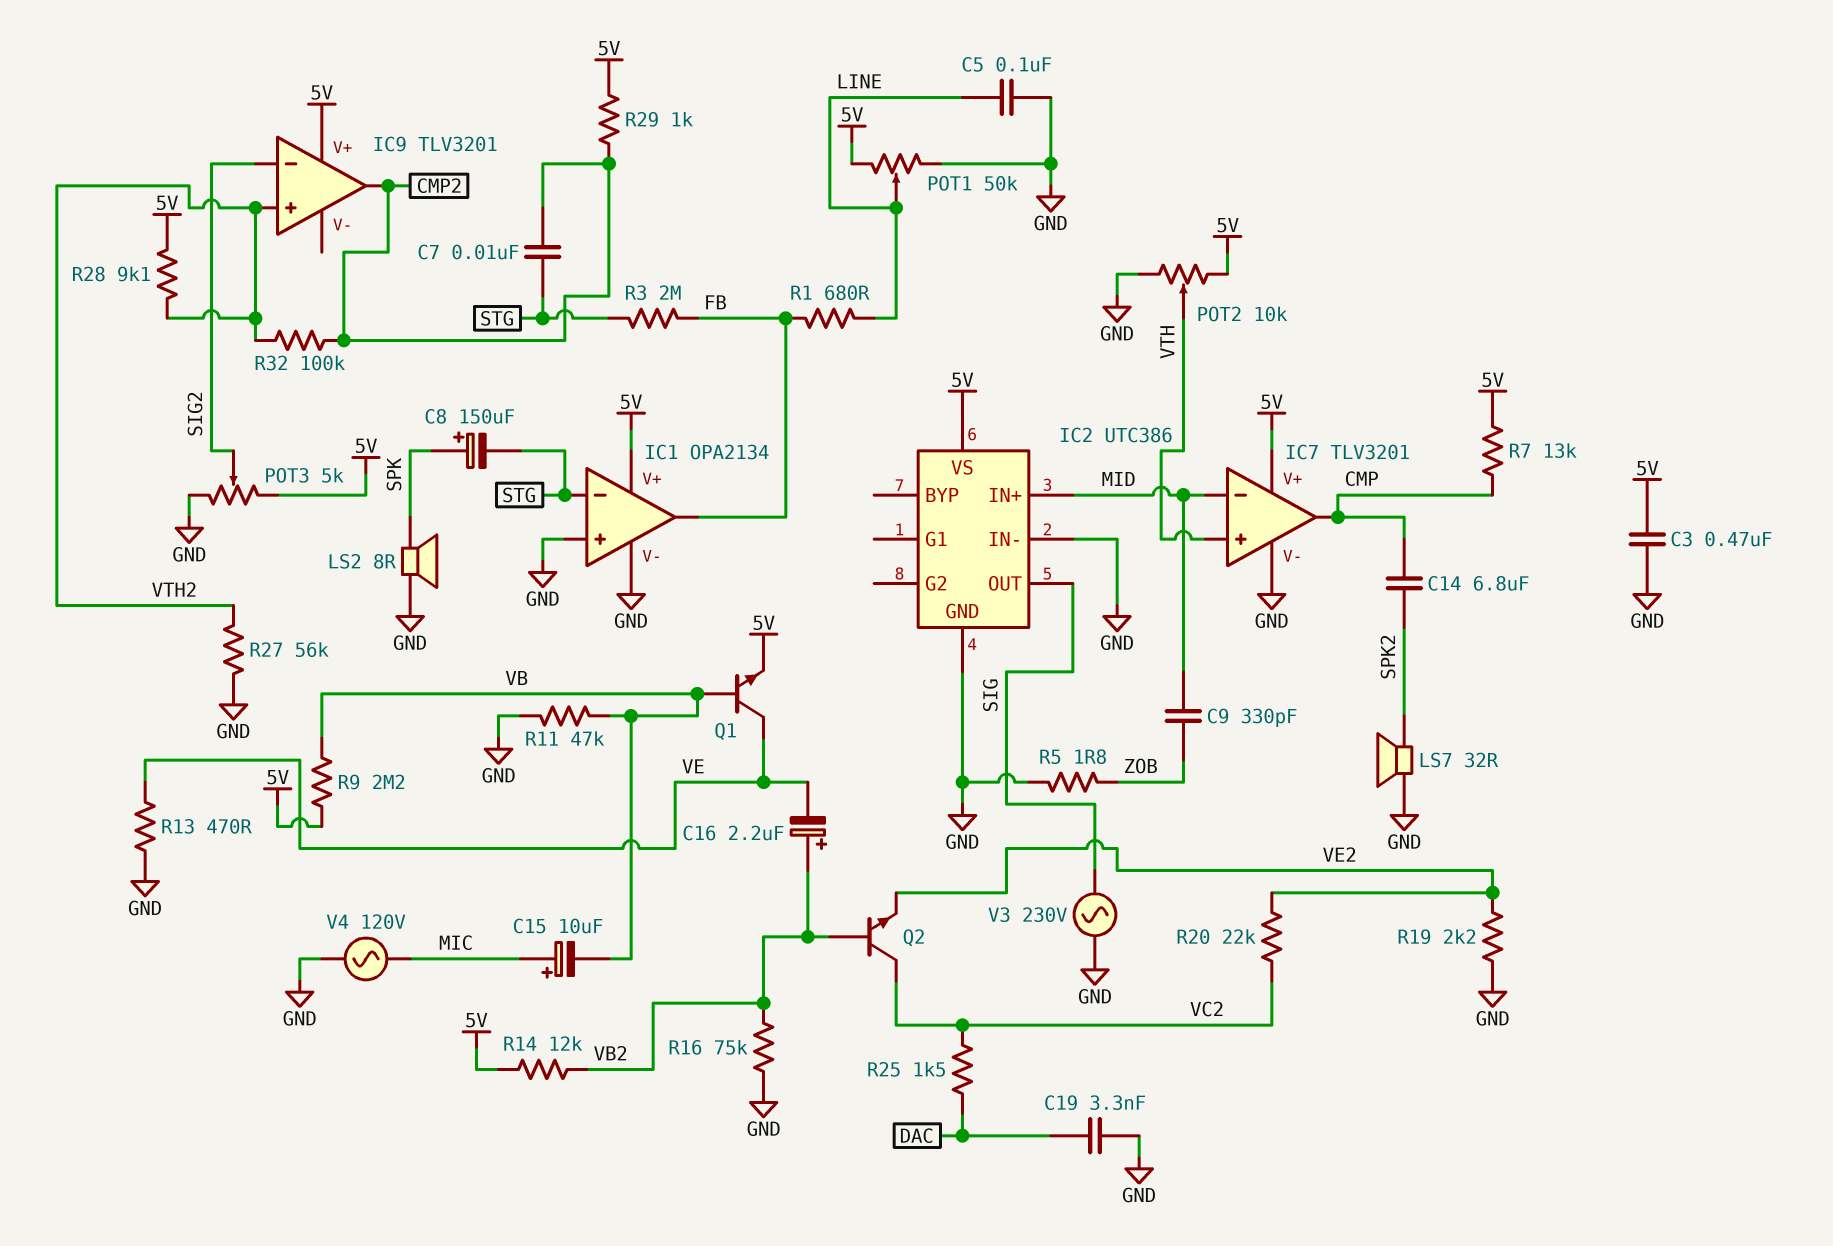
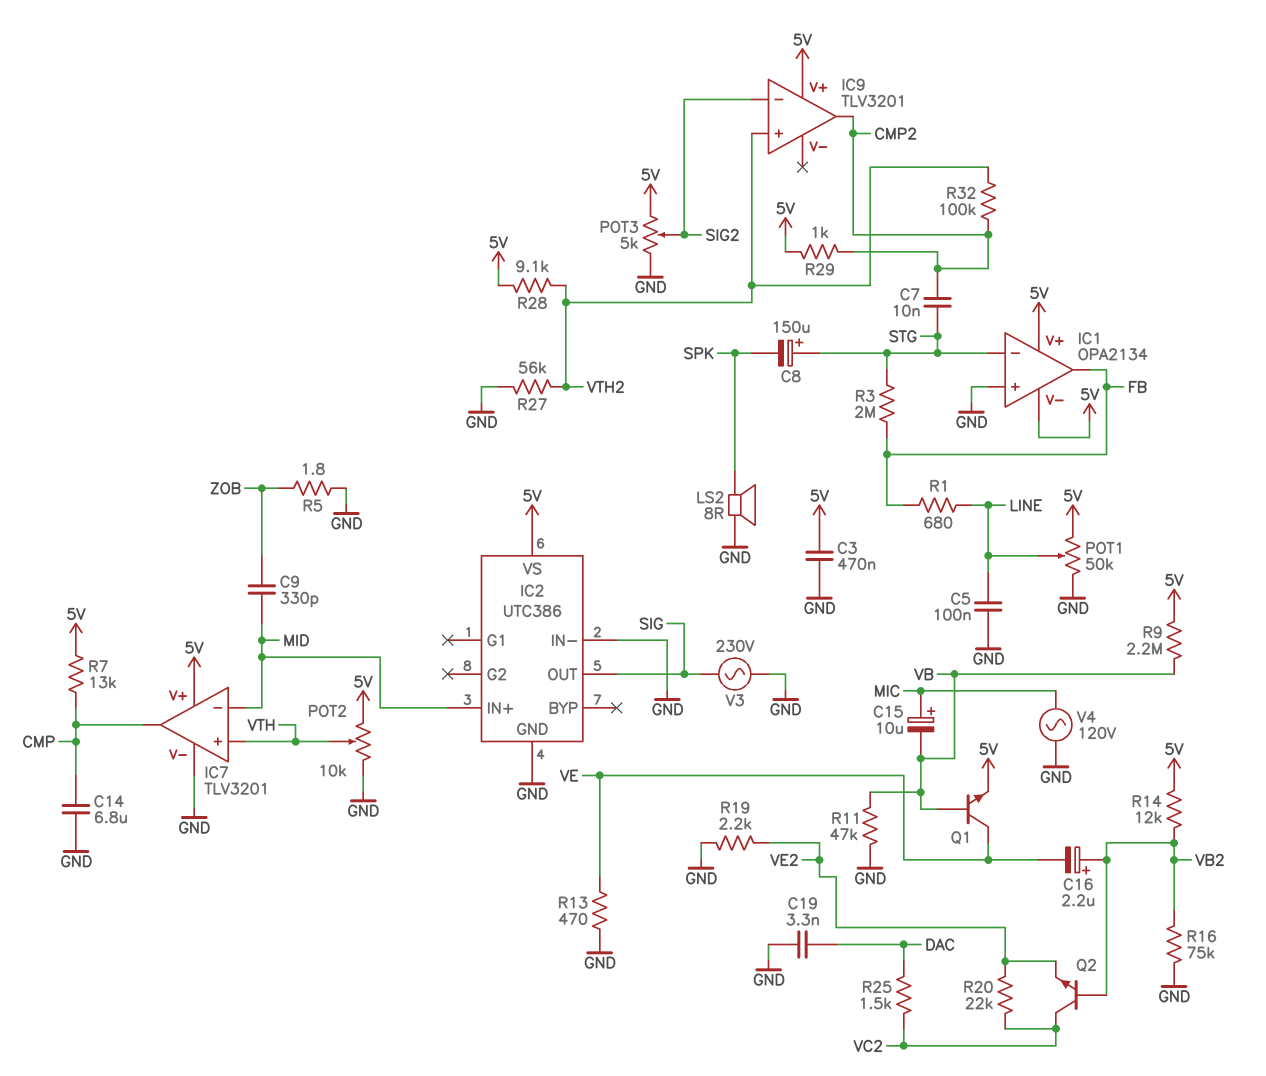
C8: 150uF (plus SPK, minus STG) -> 150uF (plus STG, minus SPK)
C14: 6.8uF (CMP, SPK2) -> 6.8uF (CMP, GND)
IC1 pin V-: GND -> 5V
LS7: speaker 32R (GND, SPK2) -> none

